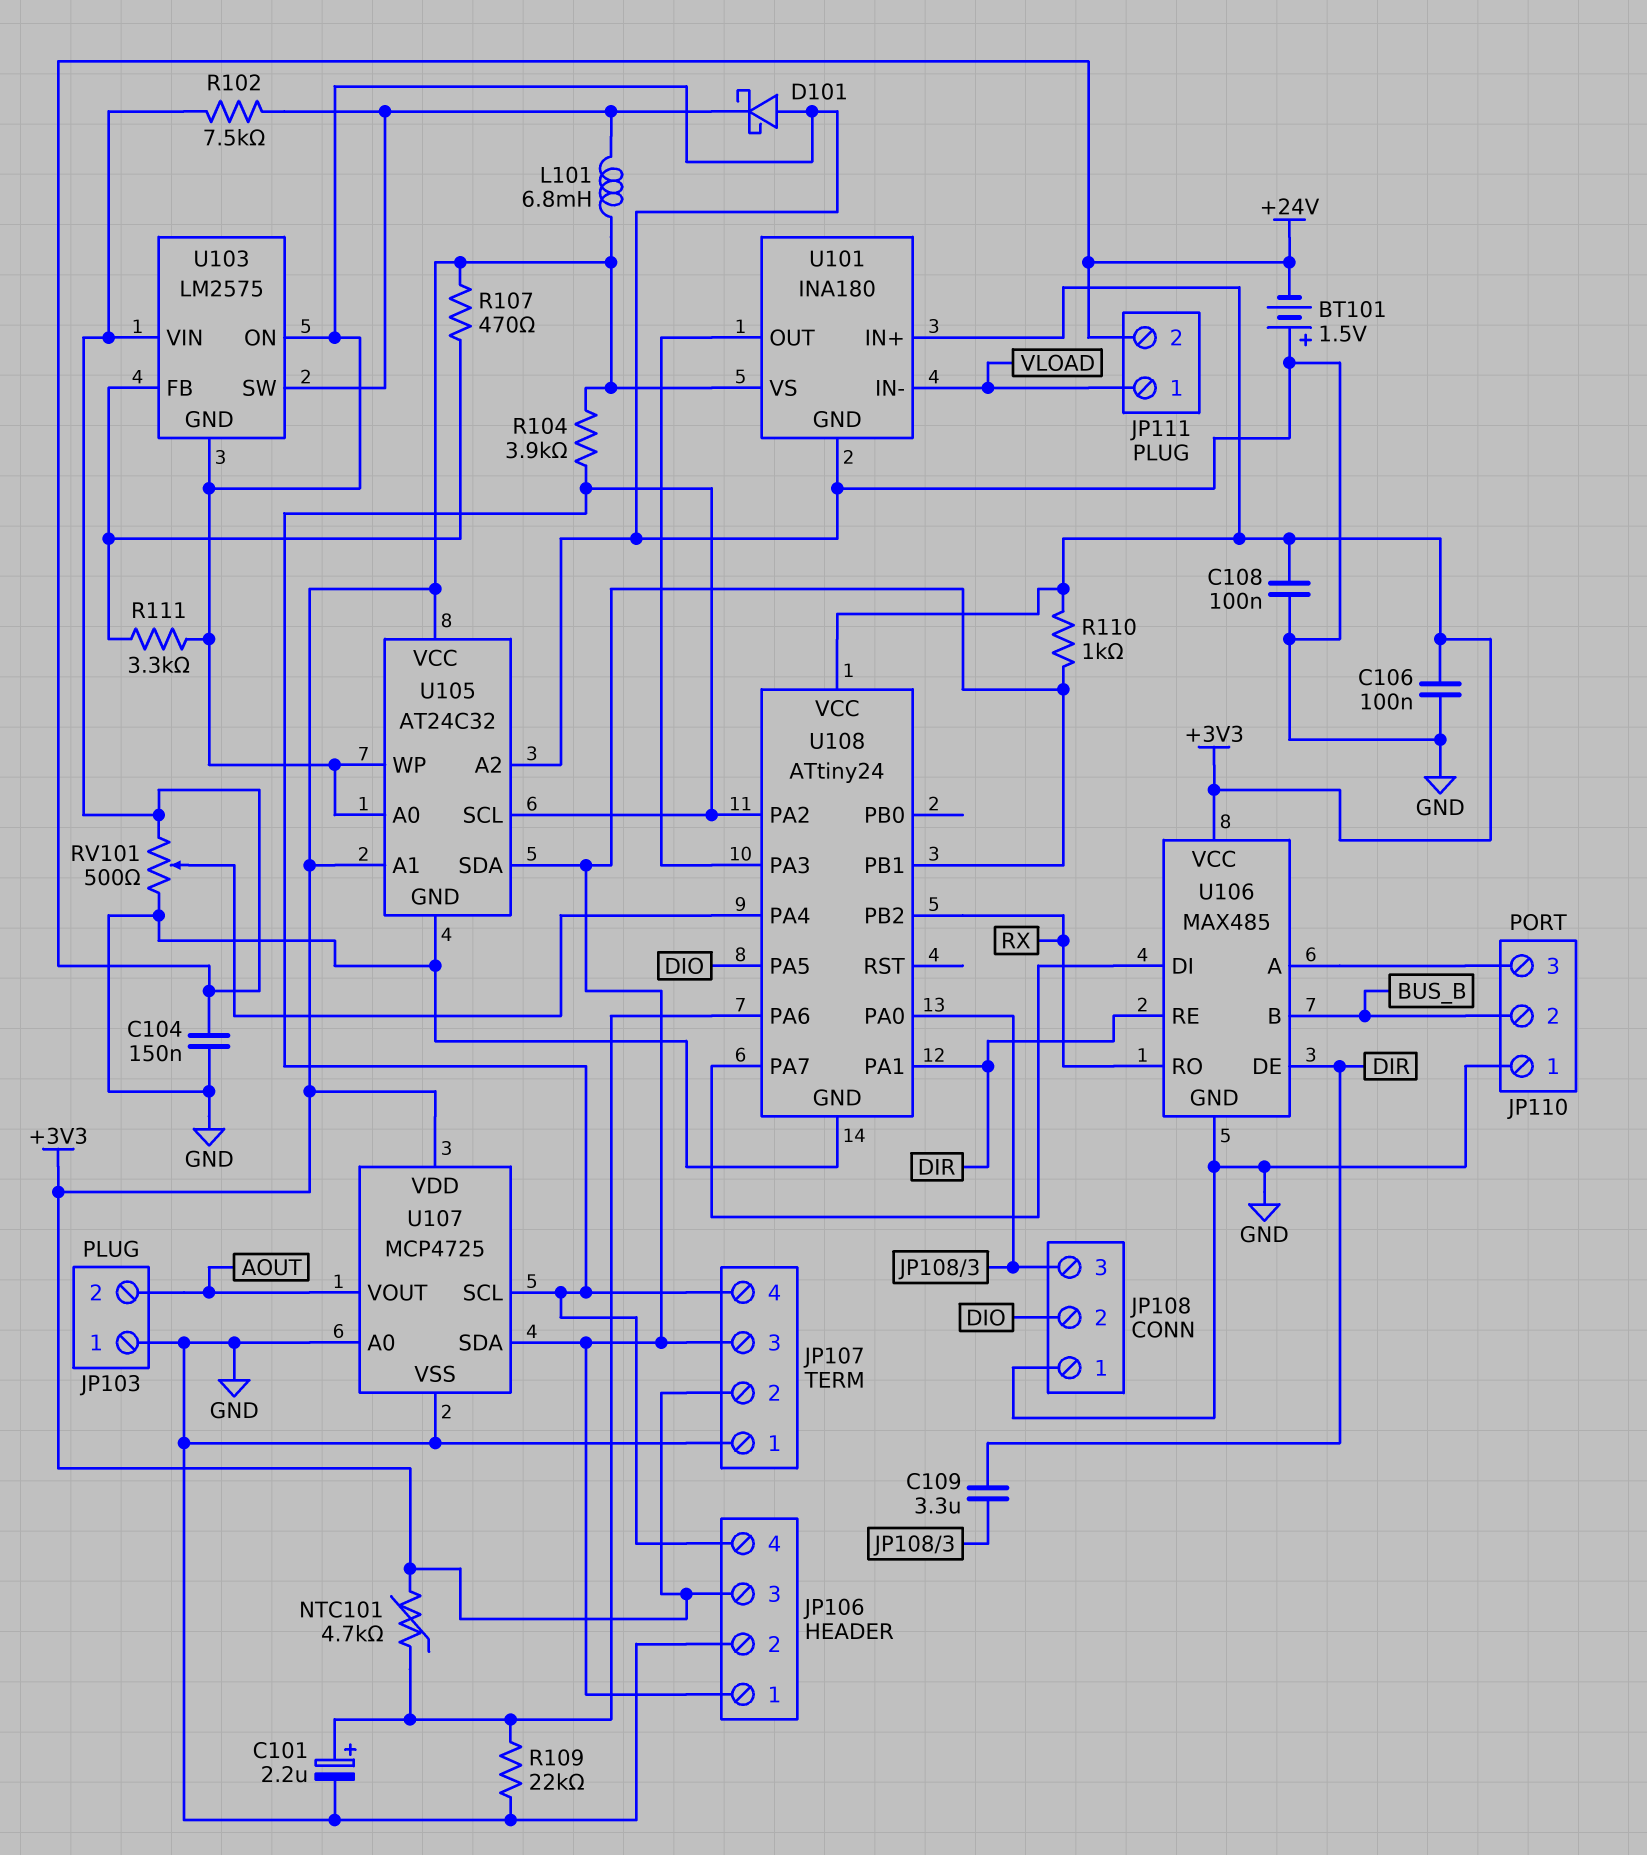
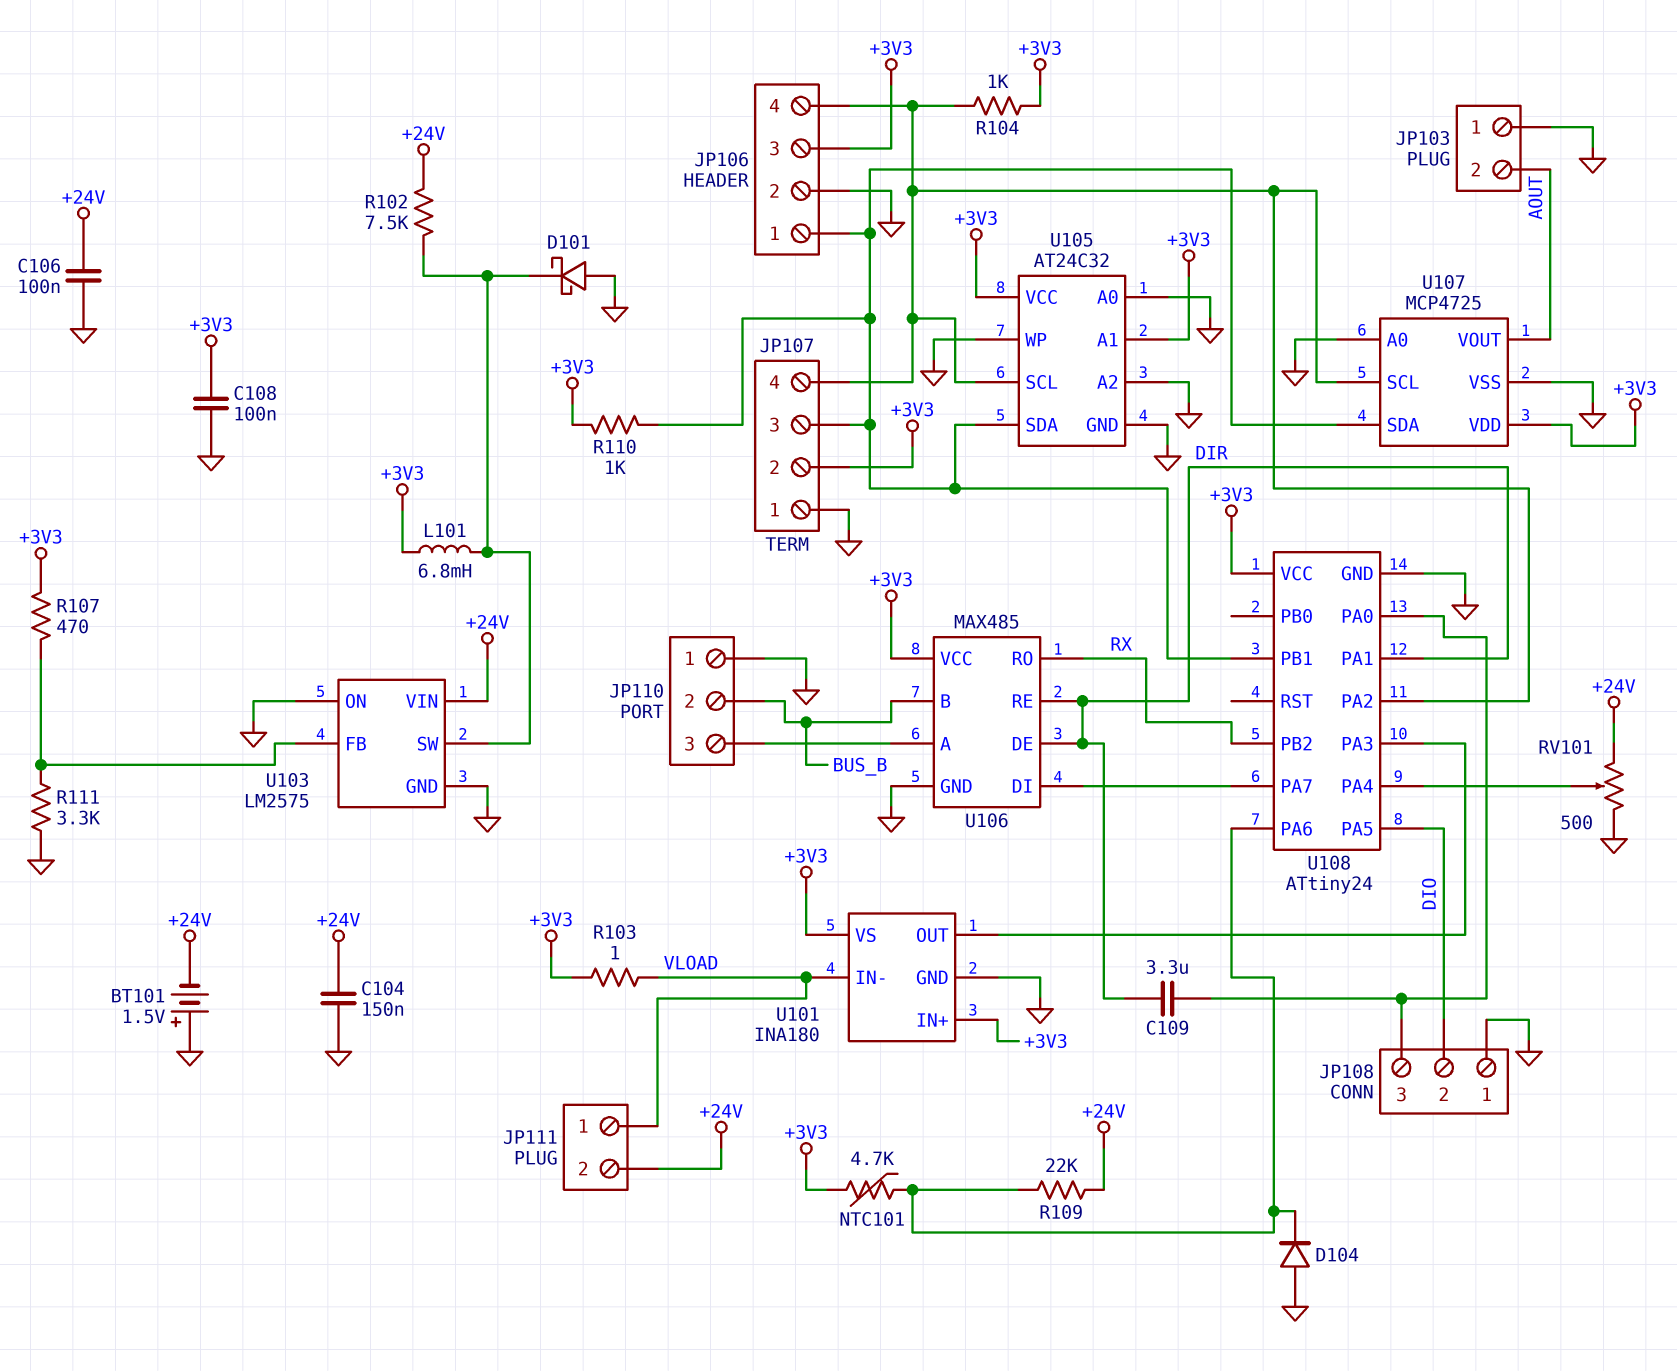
C101: 2.2uF (plus U108/PA6, minus GND) -> none
C106: 100nF (+3V3, GND) -> 100nF (+24V, GND)
D104: none -> diode (A GND, K U108/PA6)
R103: none -> 1 (+3V3, VLOAD)
R104: 3.9k (+3V3, JP106/4) -> 1k (+3V3, JP106/4)
R109: 22k (GND, U108/PA6) -> 22k (+24V, U108/PA6)

